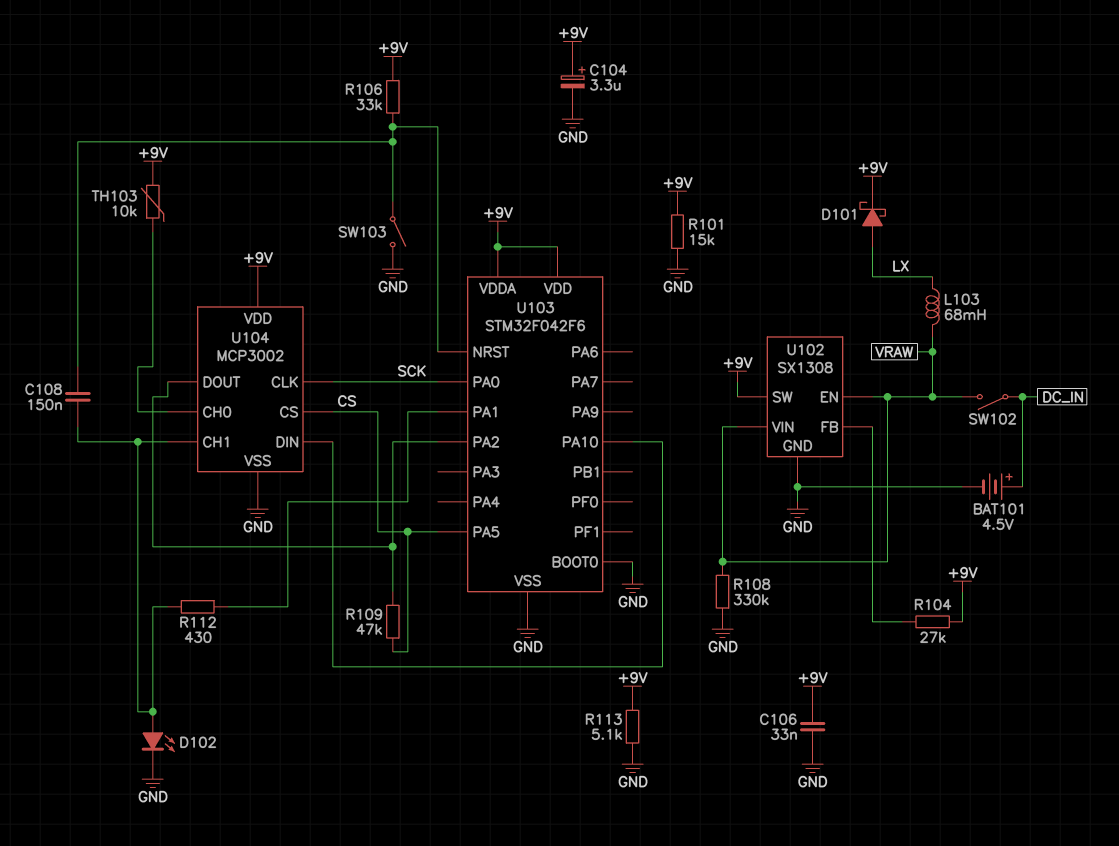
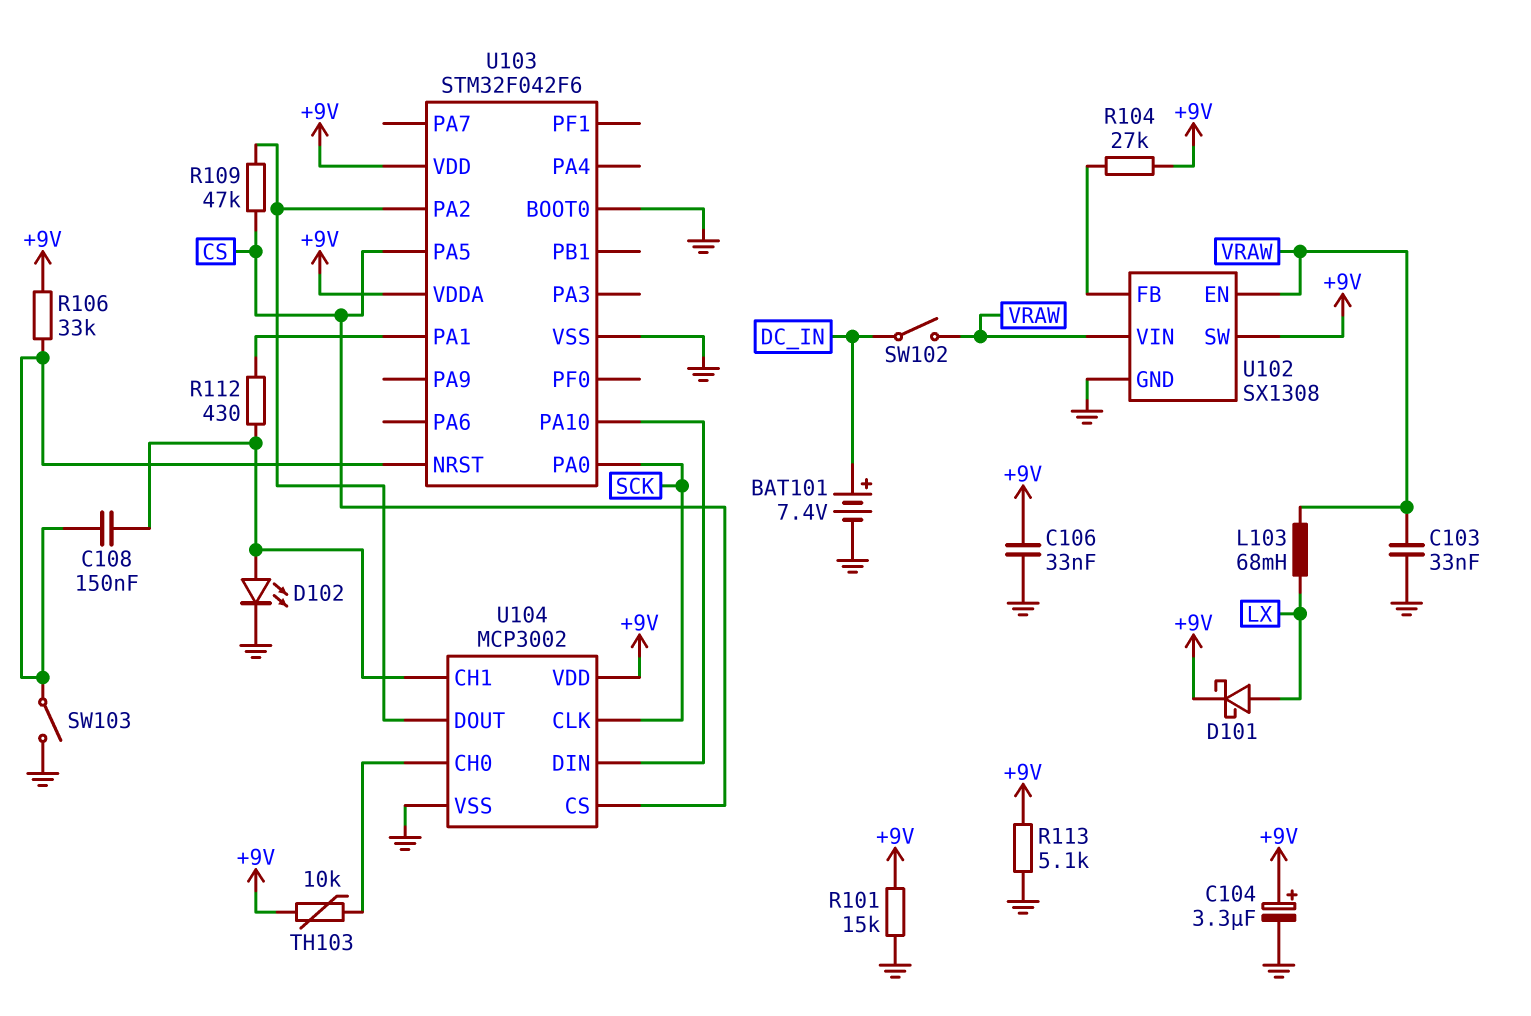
BAT101: 4.5V (plus DC_IN, minus GND) -> 7.4V (plus DC_IN, minus GND)
C103: none -> 33nF (GND, VRAW)
R108: 330k (GND, VRAW) -> none

